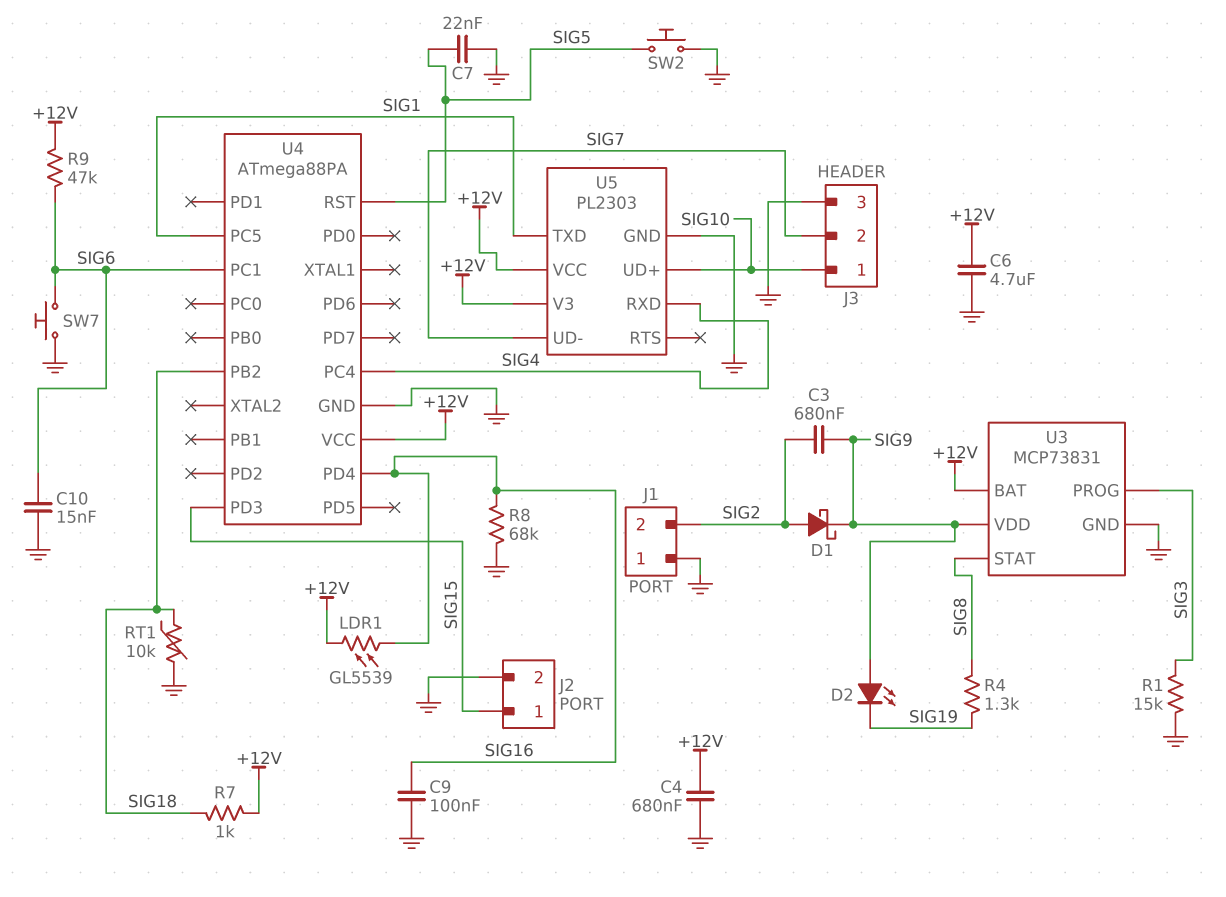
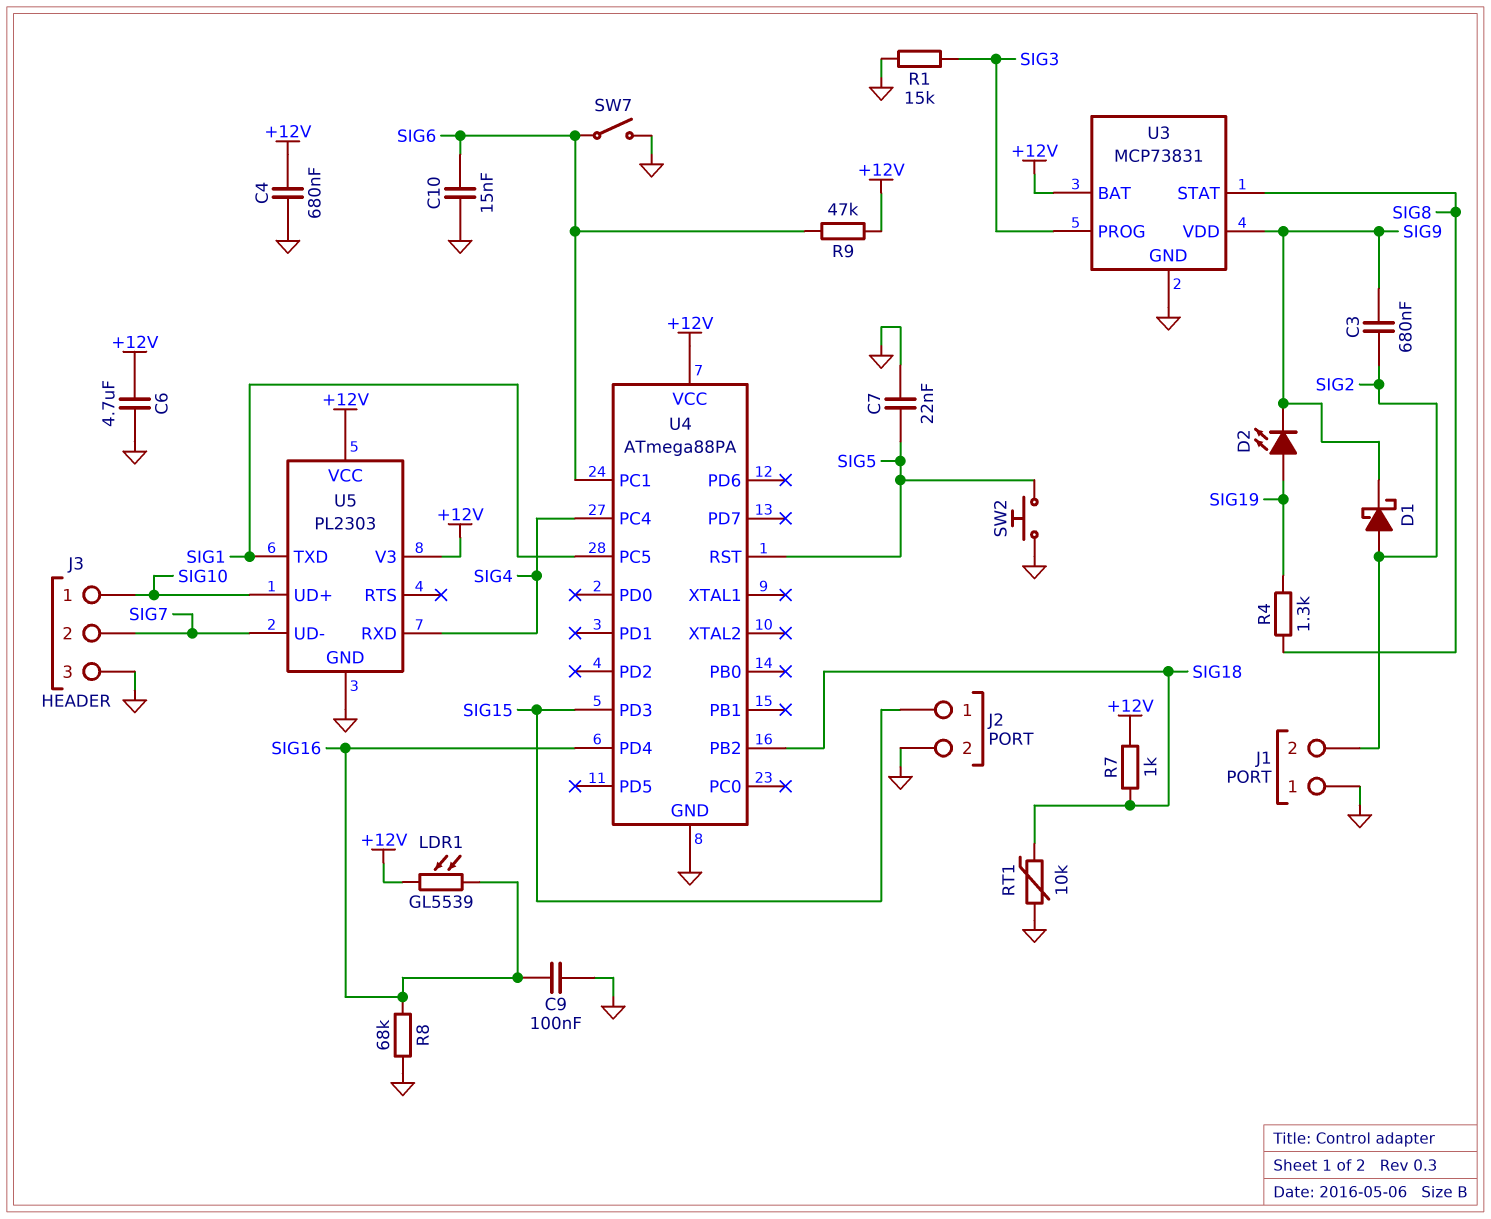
D2: LED (A SIG9, K SIG19) -> LED (A SIG19, K SIG9)
SW7: button (GND, SIG6) -> switch (GND, SIG6)

